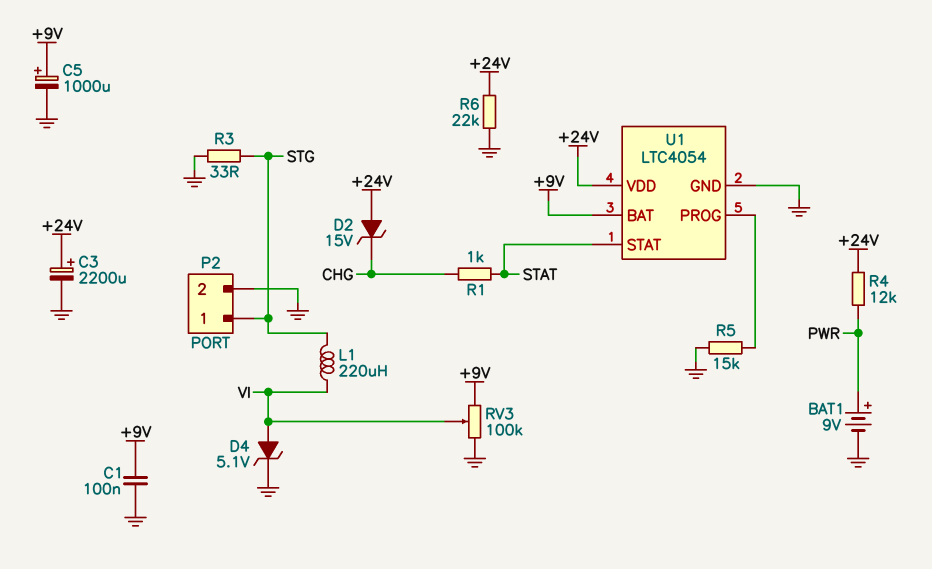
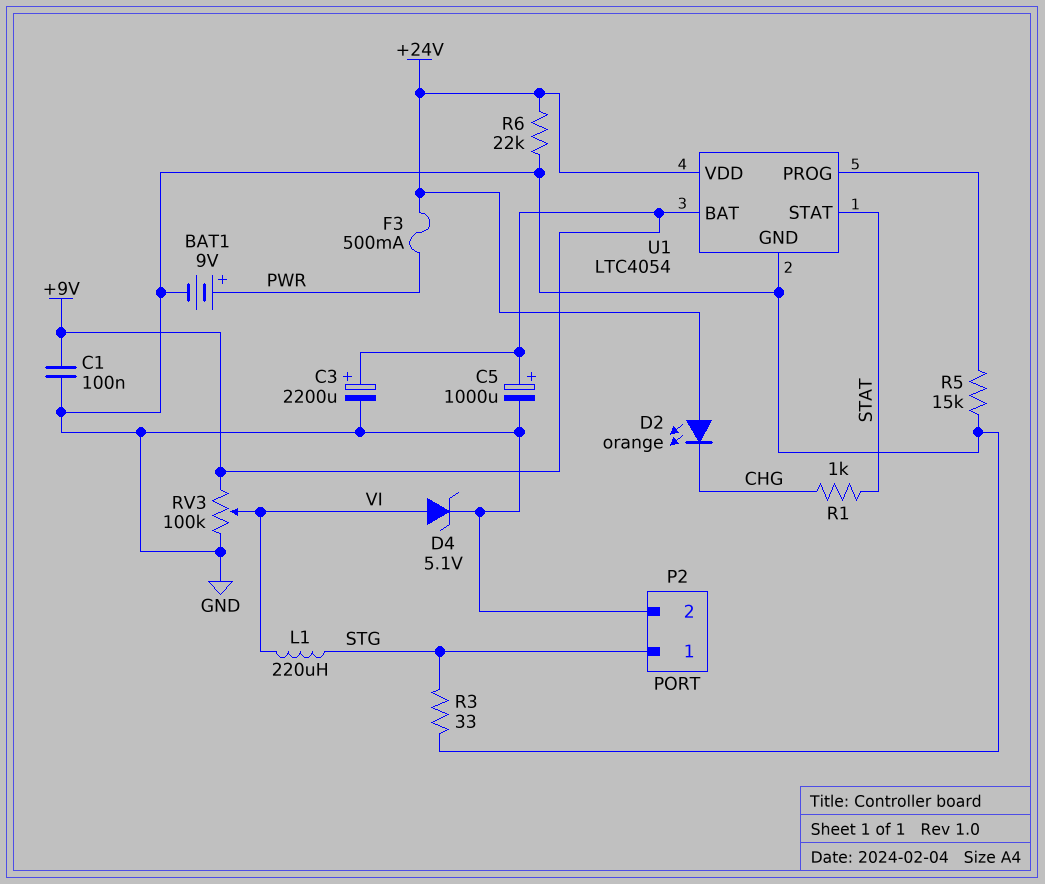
C3: 2200uF (plus +24V, minus GND) -> 2200uF (plus +9V, minus GND)
D2: zener 15V (A +24V, K CHG) -> LED orange (A +24V, K CHG)
F3: none -> 500mA (+24V, PWR)
R4: 12k (+24V, PWR) -> none

